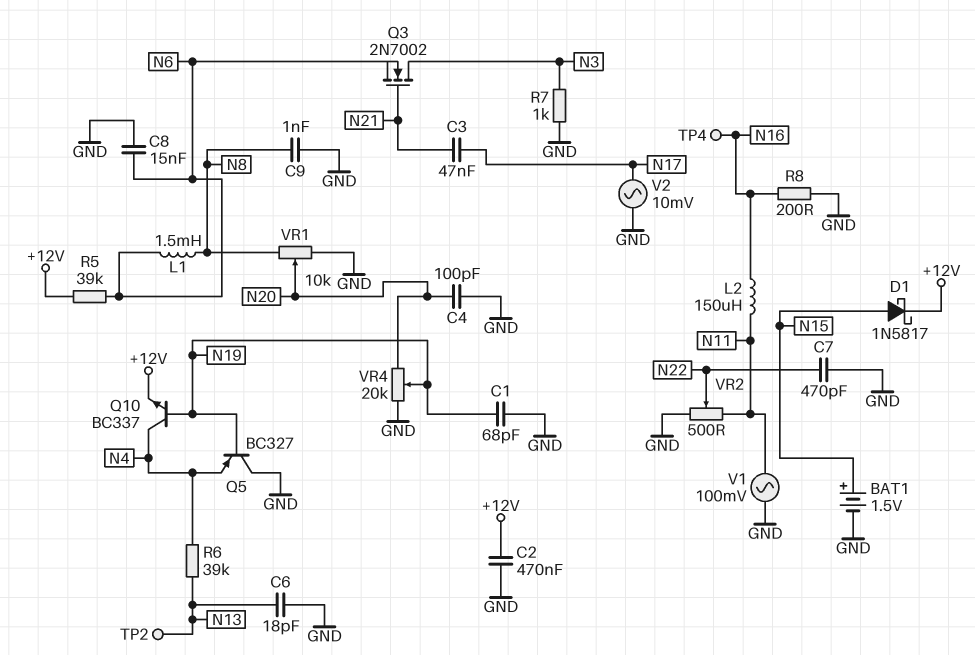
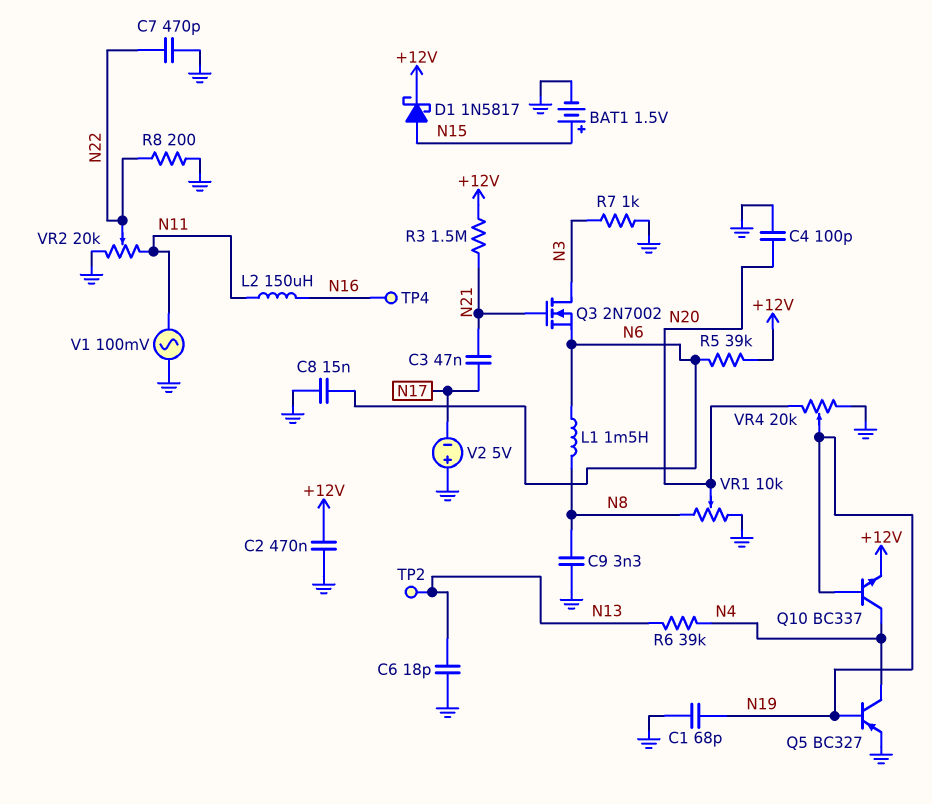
C9: 1nF (GND, N8) -> 3.3nF (GND, N8)
Q5: PNP BC327 (B N19, C GND, E N4) -> PNP BC327 (B N19, C N4, E GND)
R3: none -> 1.5M (+12V, N21)
R8: 200 (GND, N16) -> 200 (GND, N22)
V2: AC 10mV (GND, N17) -> 5V (plus GND, minus N17)
VR2: 500 (GND, N11, wiper N22) -> 20k (GND, N11, wiper N22)

